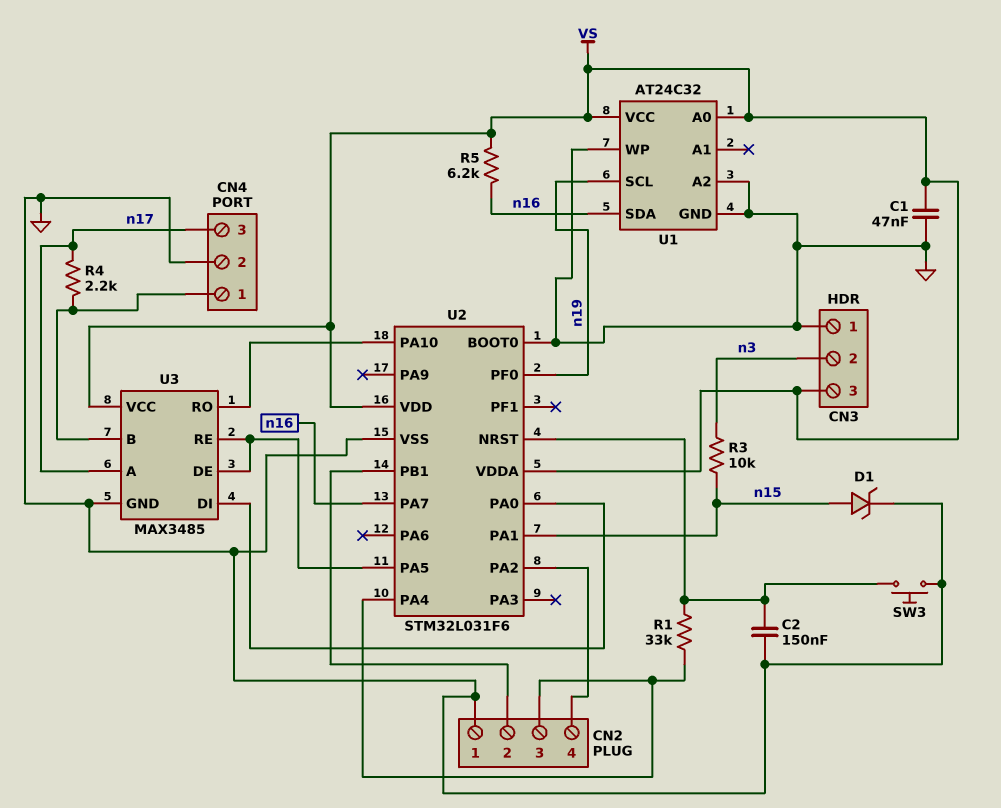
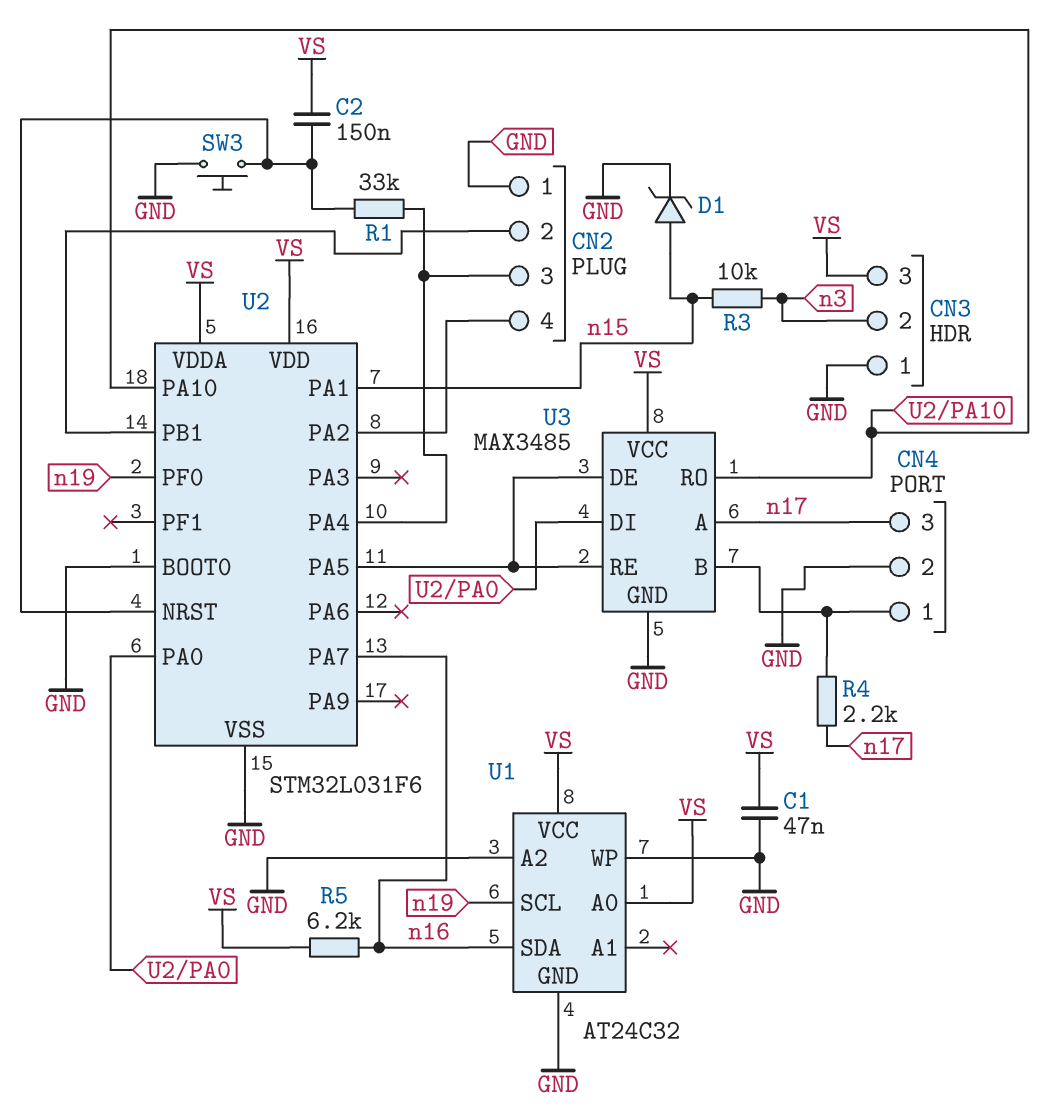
C2: 150nF (GND, U2/NRST) -> 150nF (U2/NRST, VS)

